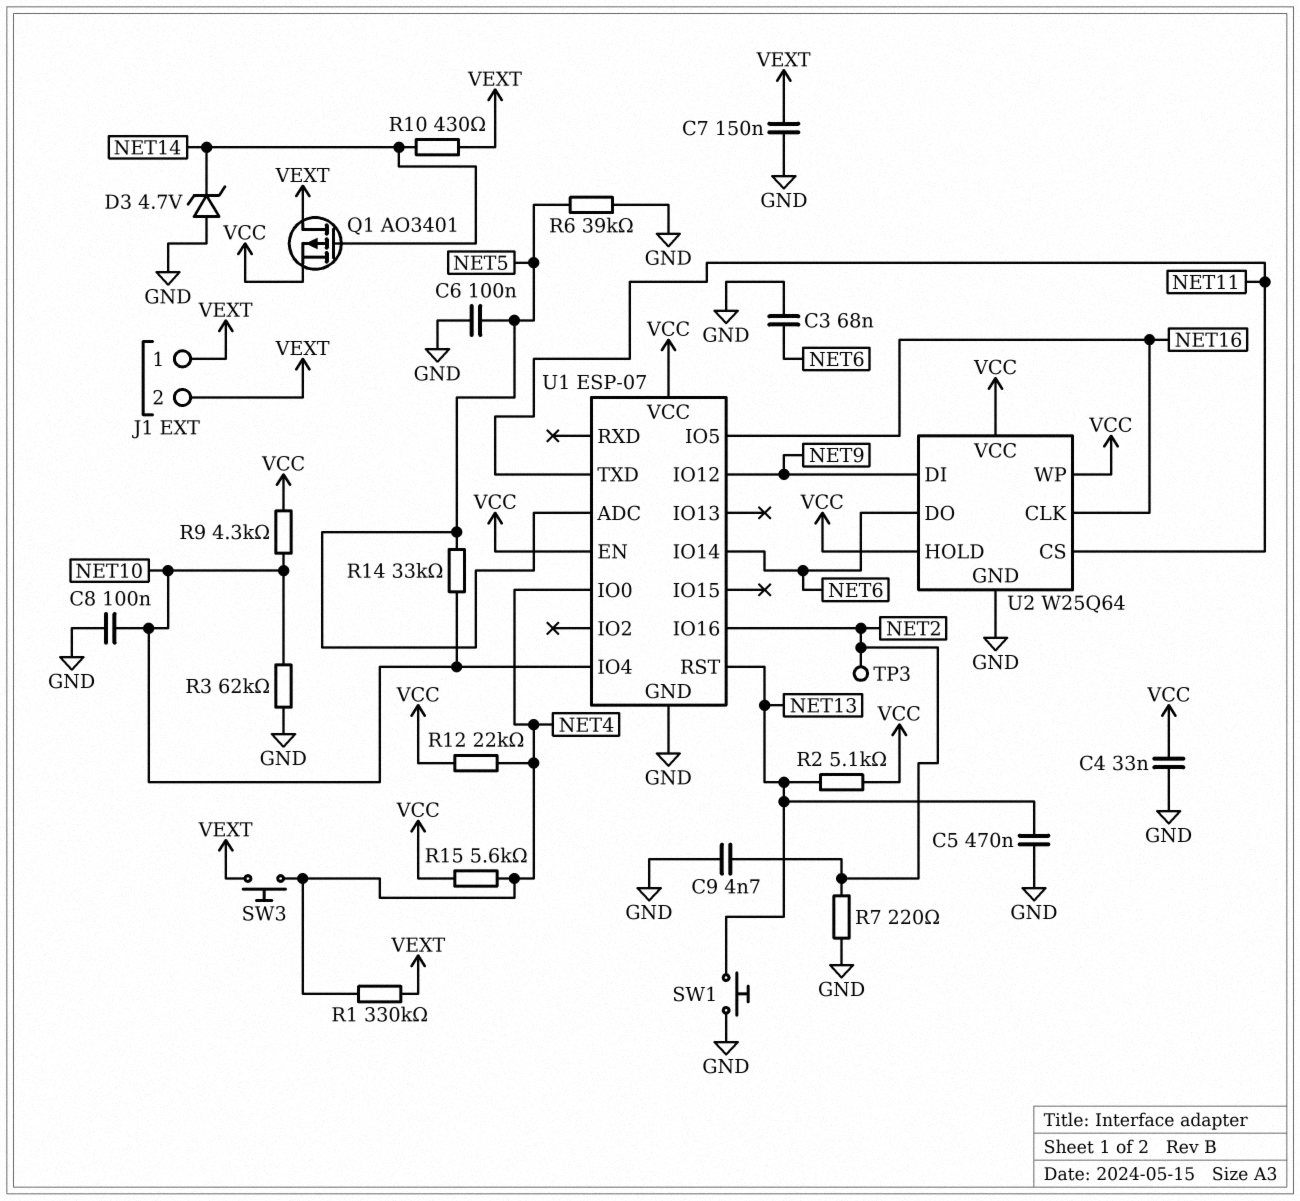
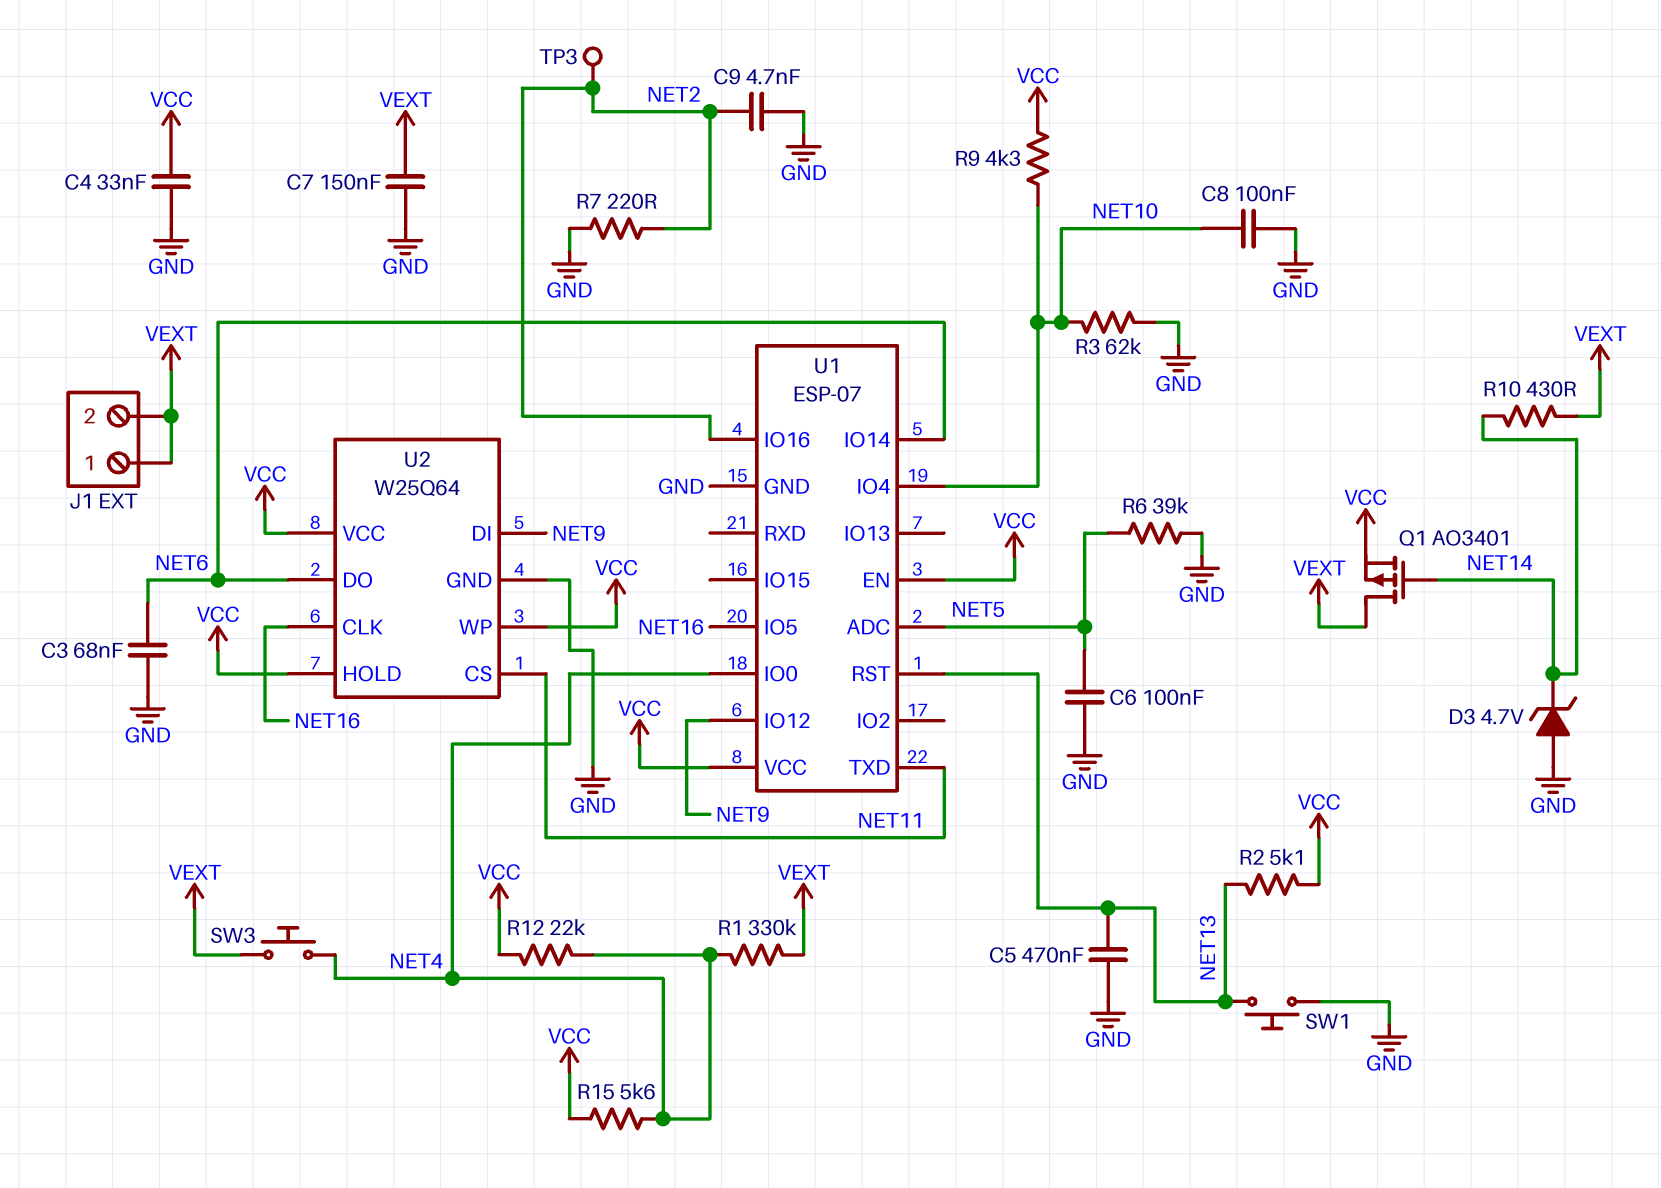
R14: 33k (NET5, NET10) -> none

